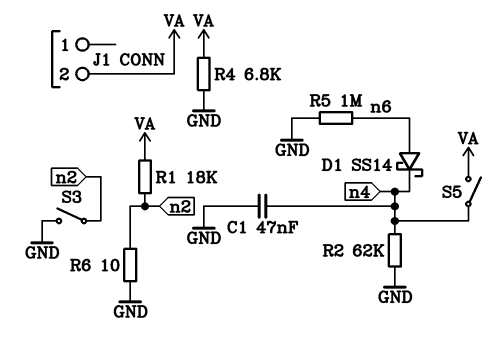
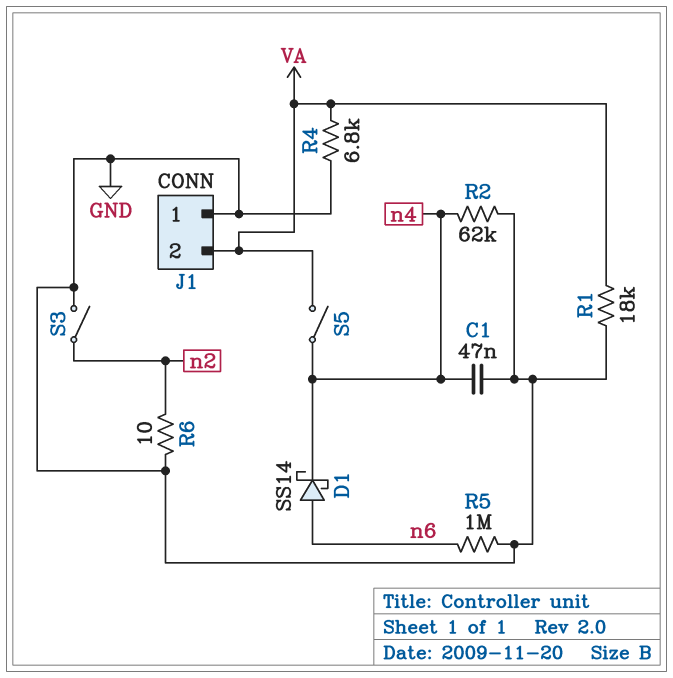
J1 pin 1: none -> GND
R1: 18k (VA, n2) -> 18k (GND, VA)

